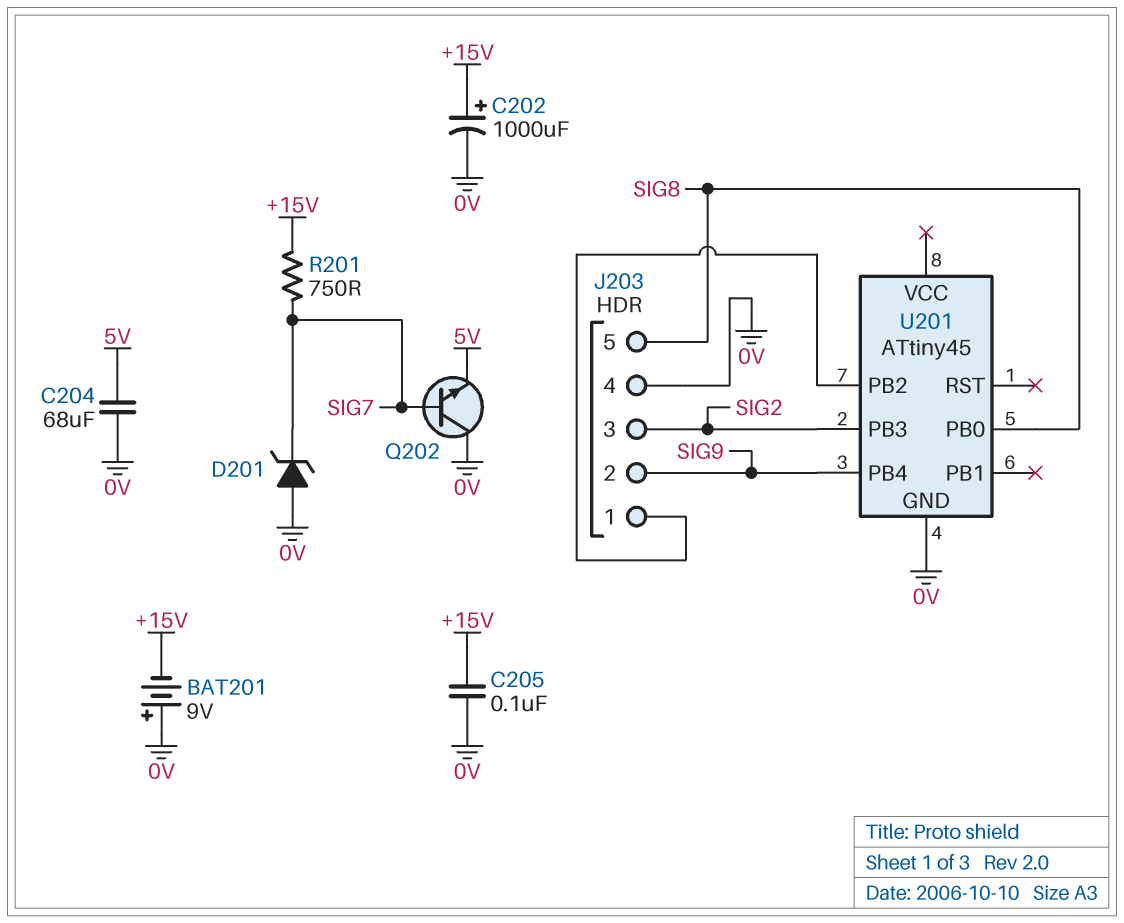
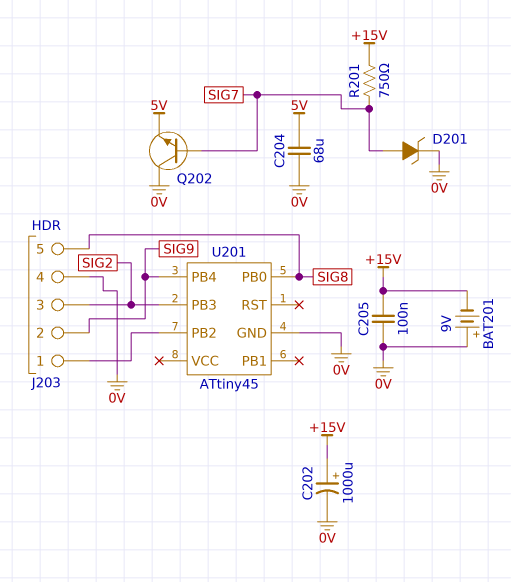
D201: zener (A 0V, K SIG7) -> zener (A SIG7, K 0V)

